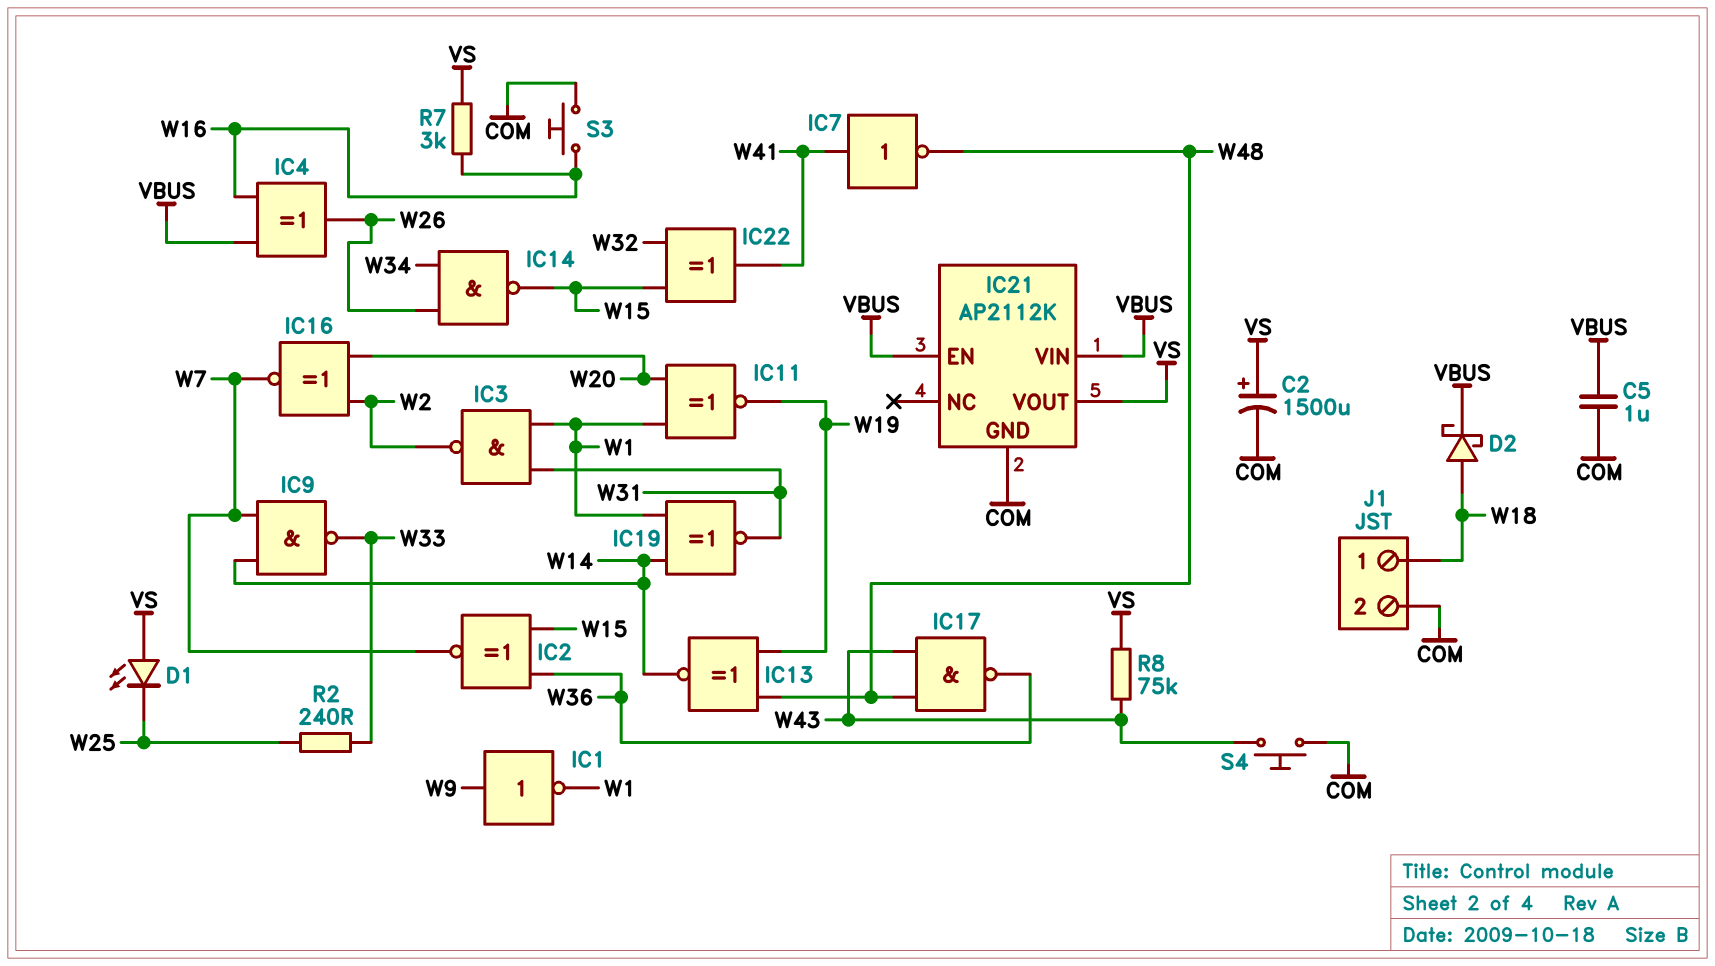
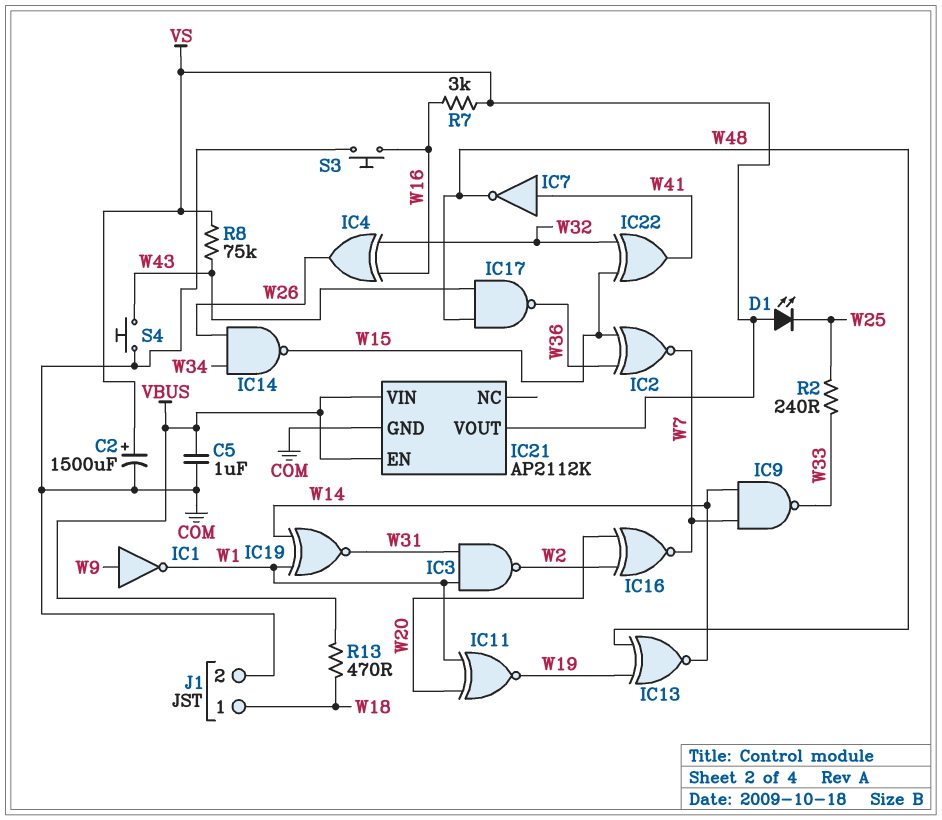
D2: schottky (A W18, K VBUS) -> none
IC4: XOR (in VBUS, in W16, out W26) -> XOR (in W16, in W32, out W26)
R13: none -> 470 (VBUS, W18)

